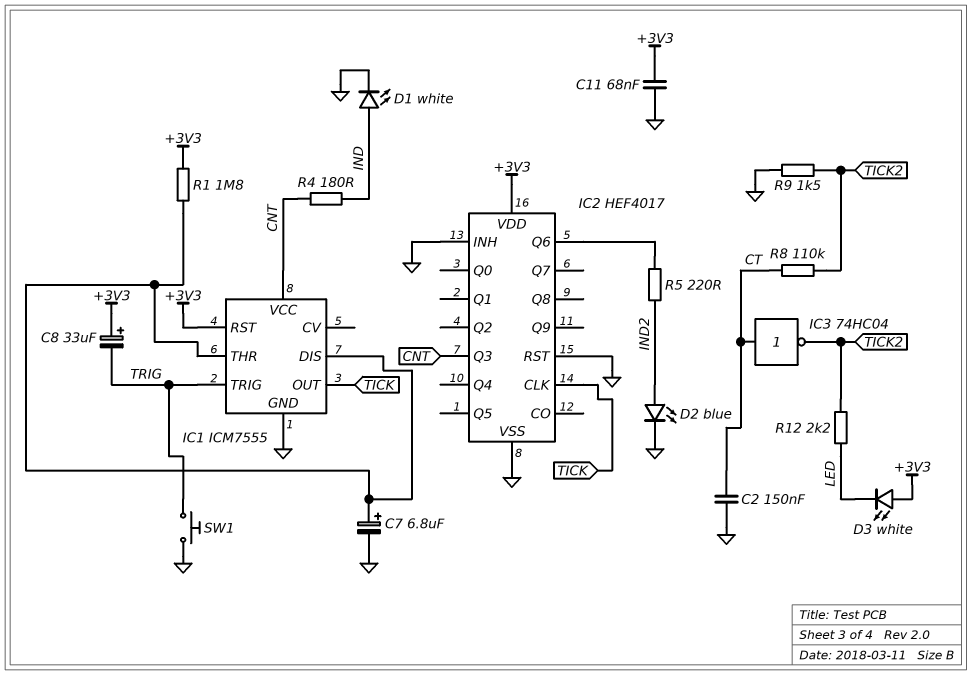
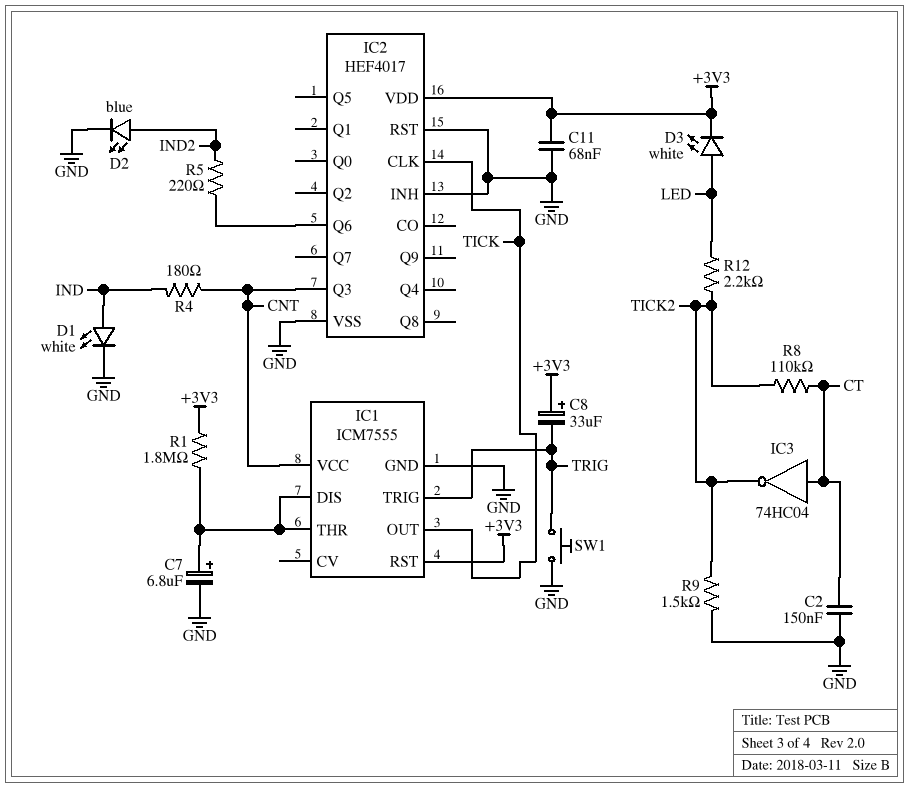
D3: LED white (A +3V3, K LED) -> LED white (A LED, K +3V3)

